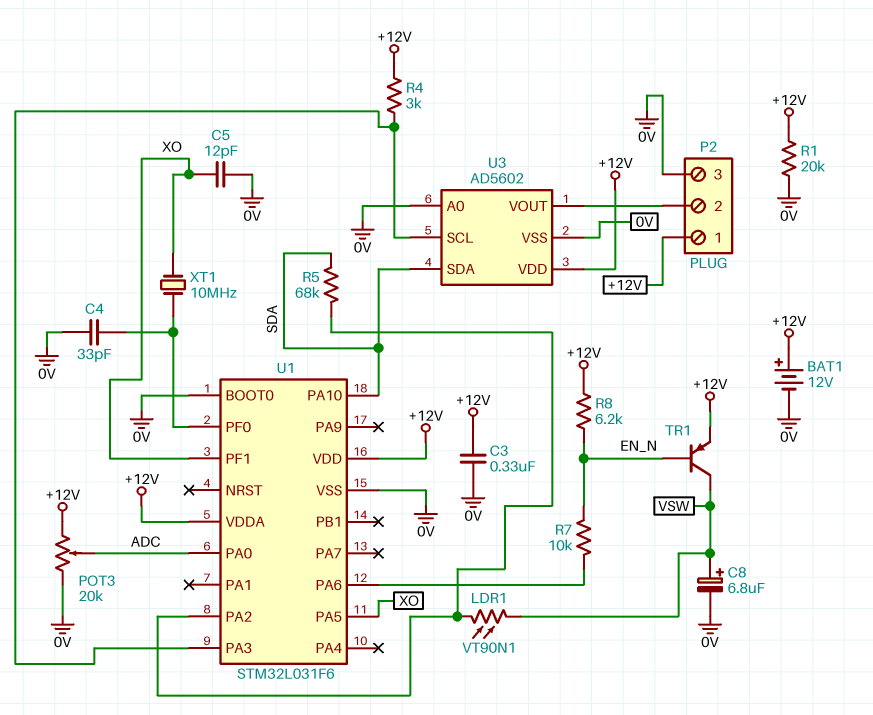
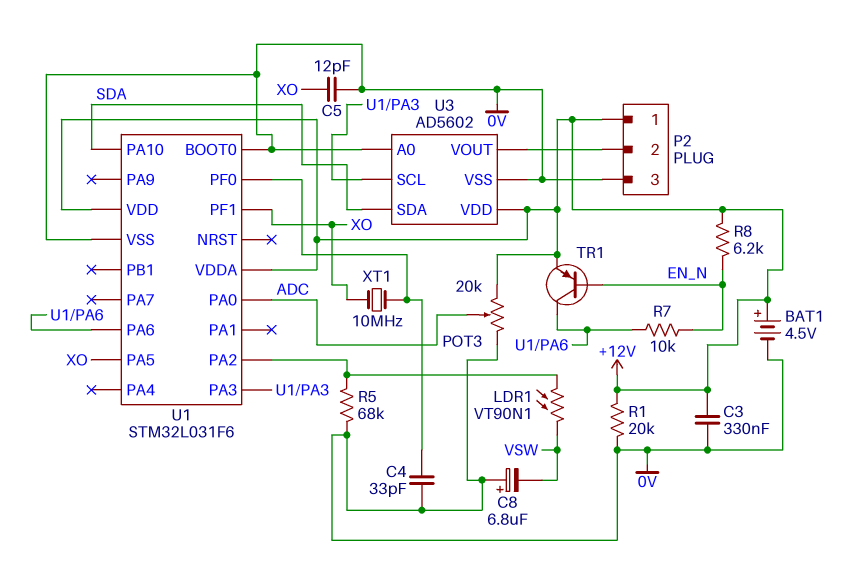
BAT1: 12V (plus +12V, minus 0V) -> 4.5V (plus +12V, minus 0V)
C8: 6.8uF (plus VSW, minus 0V) -> 6.8uF (plus 0V, minus VSW)
R4: 3k (+12V, U1/PA3) -> none
R5: 68k (SDA, U1/PA2) -> 68k (0V, U1/PA2)
TR1: PNP (B EN_N, C VSW, E +12V) -> PNP (B EN_N, C U1/PA6, E +12V)

